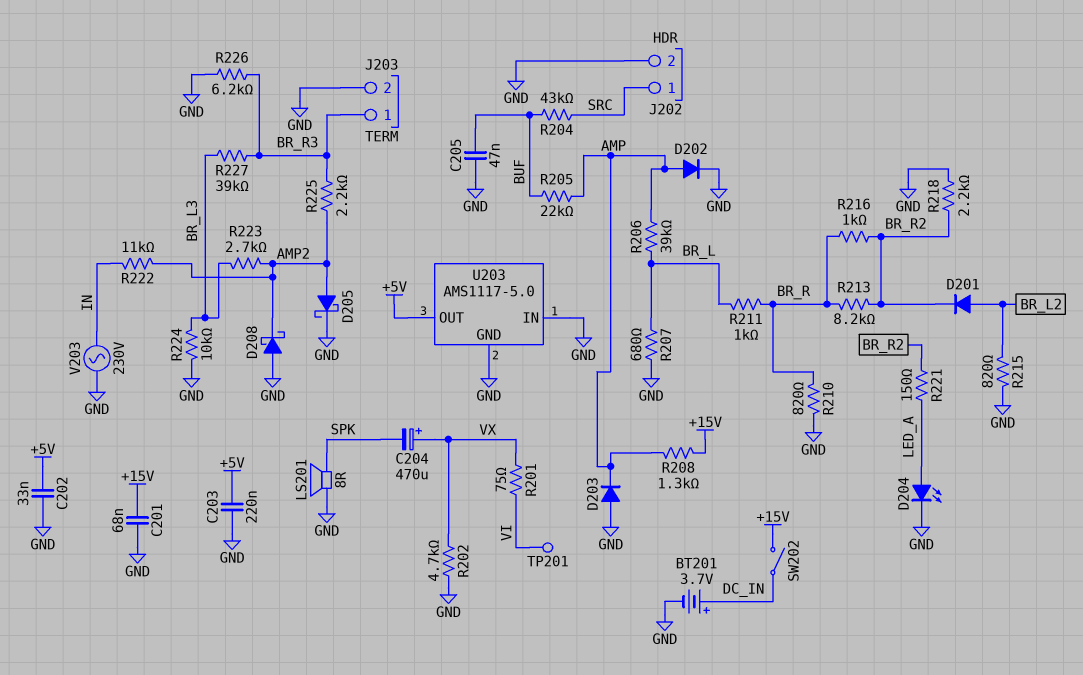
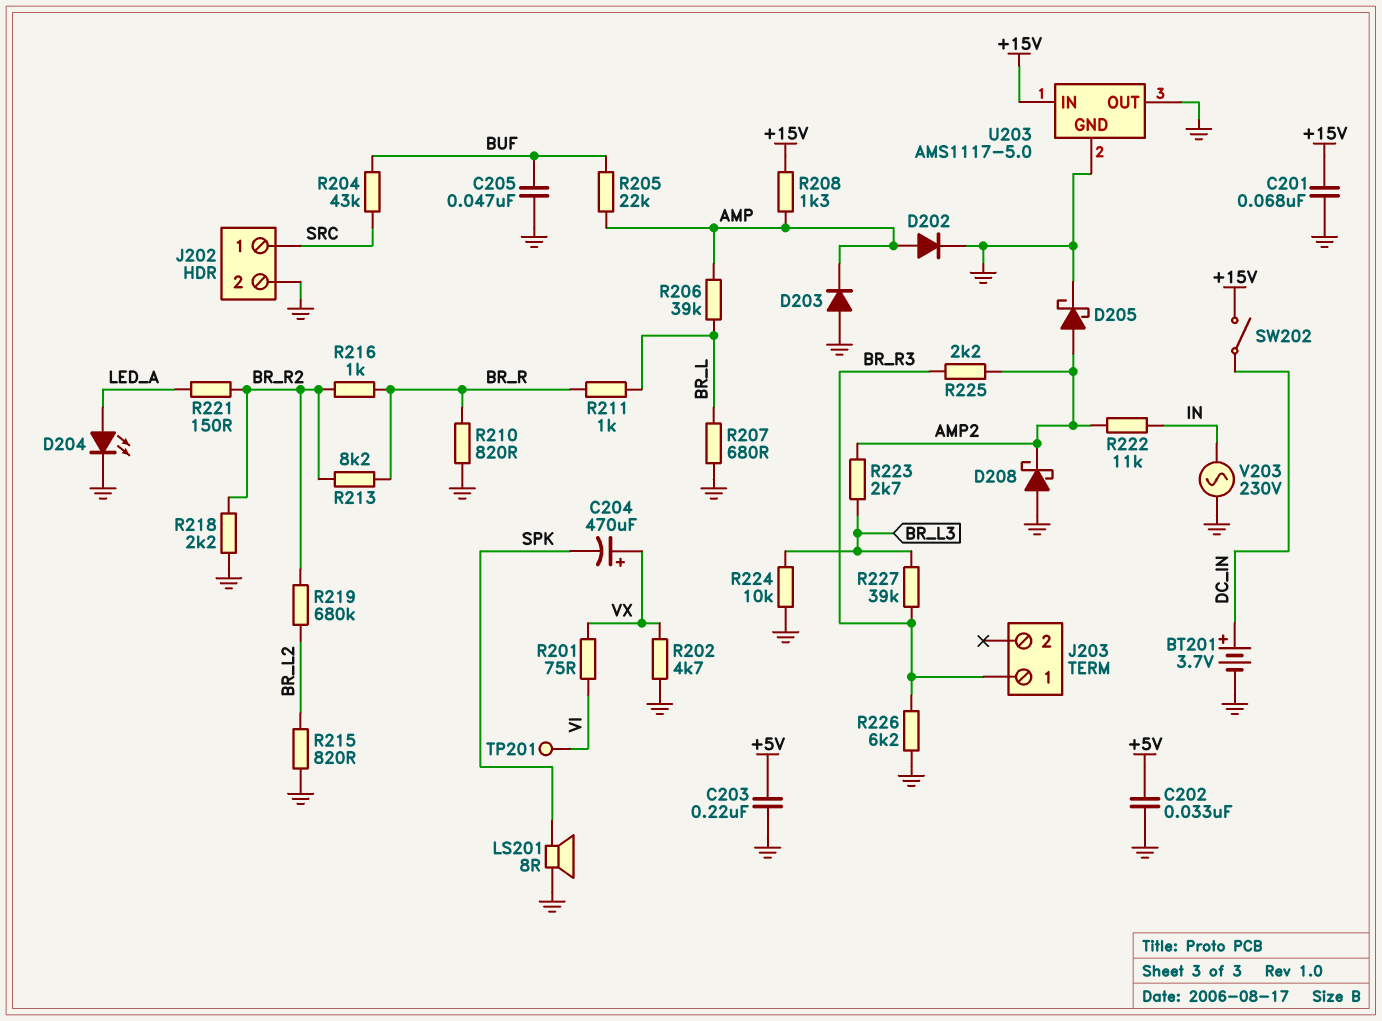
D201: diode (A BR_L2, K BR_R2) -> none
J203 pin 2: GND -> none
R219: none -> 680k (BR_L2, BR_R2)
U203 pin IN: GND -> +15V
U203 pin OUT: +5V -> GND

